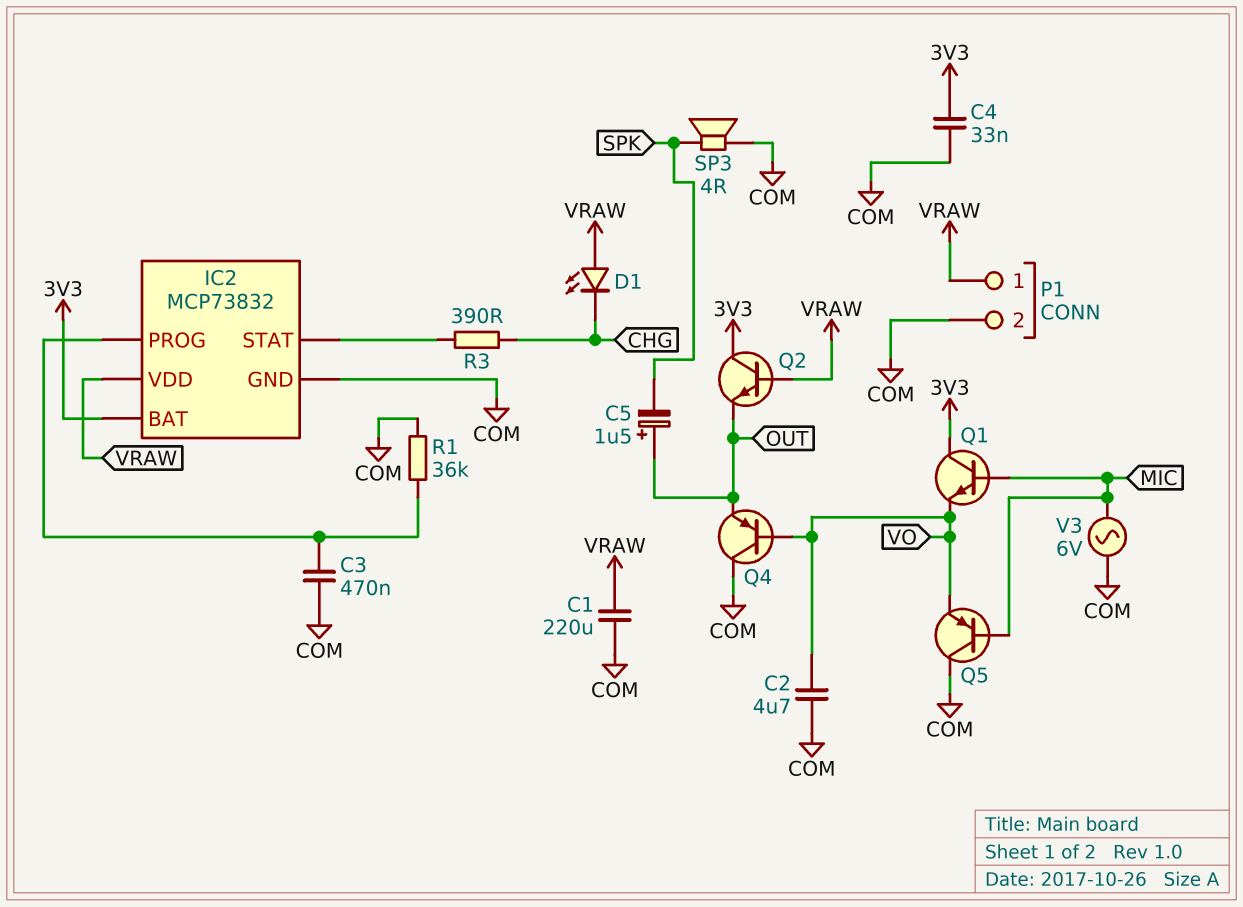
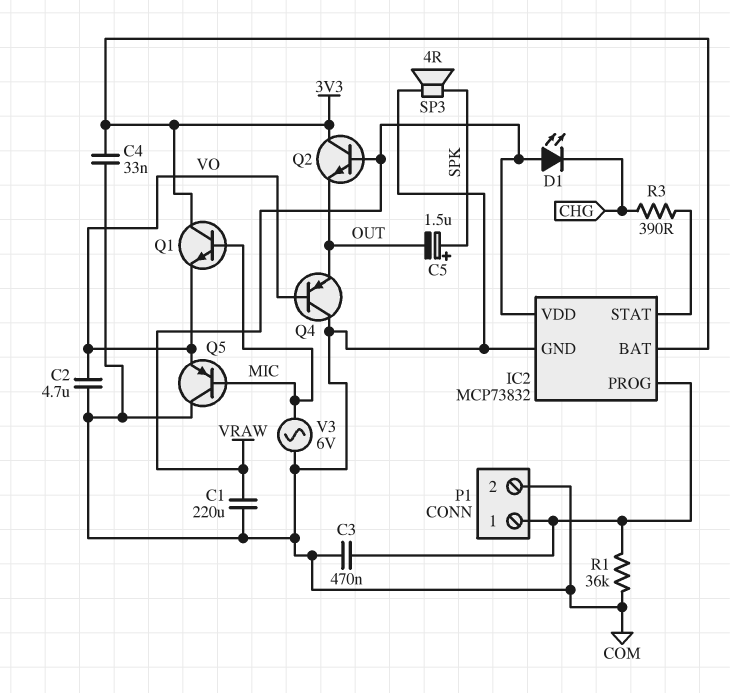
C5: 1.5uF (plus OUT, minus SPK) -> 1.5uF (plus SPK, minus OUT)
P1 pin 1: VRAW -> IC2/PROG

